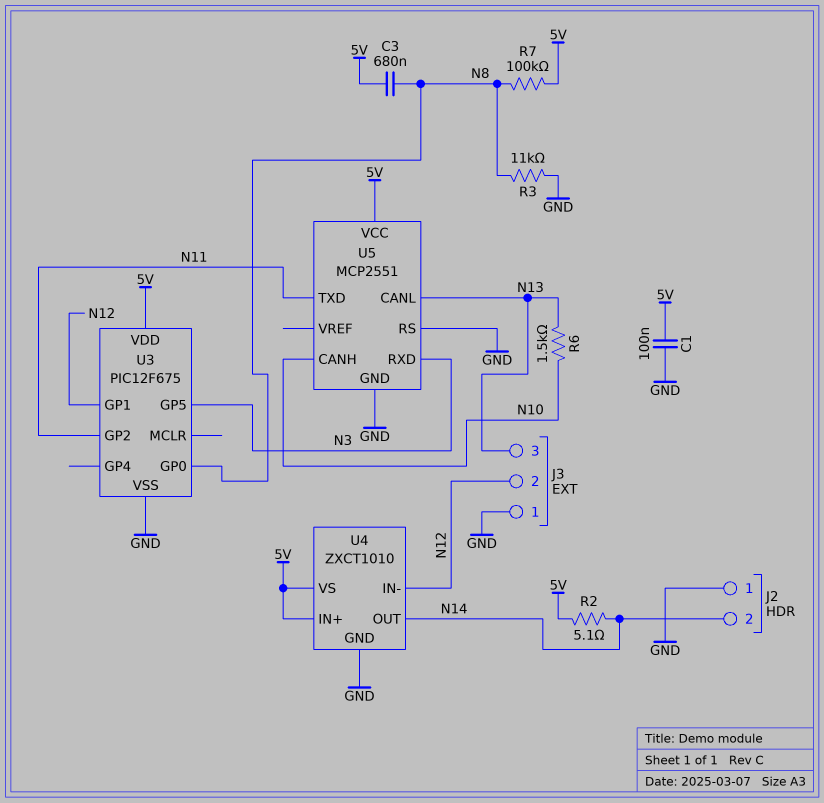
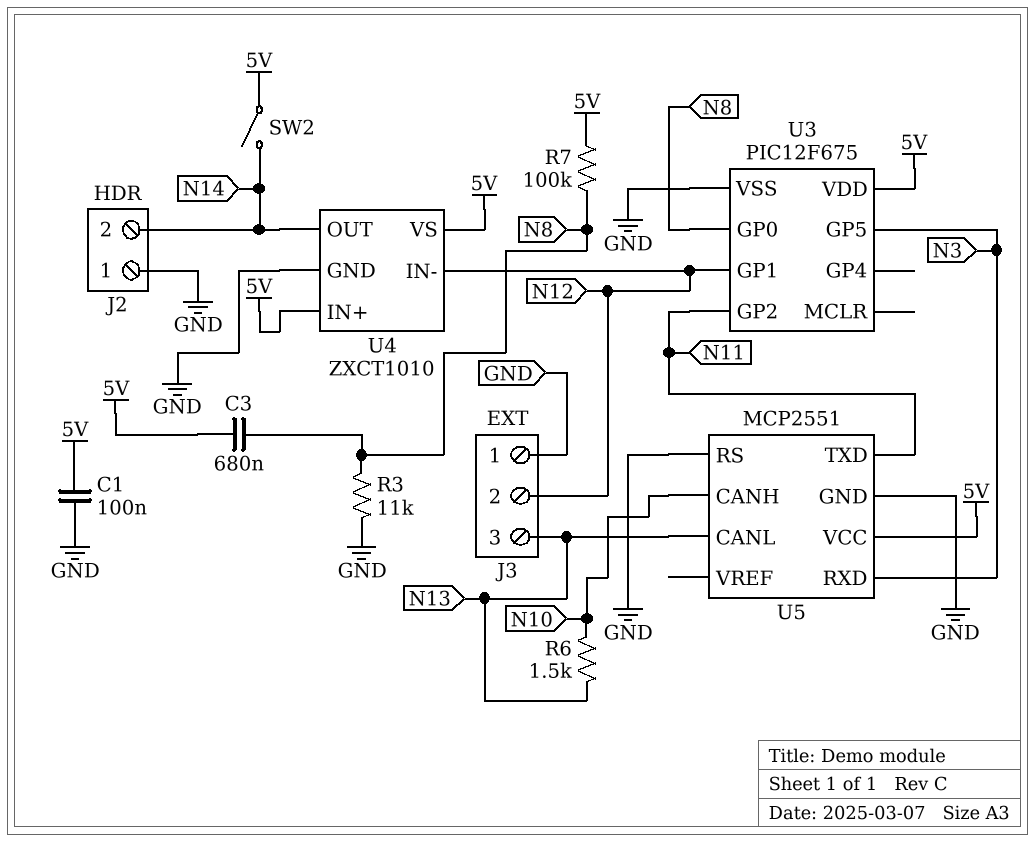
R2: 5.1 (5V, N14) -> none
SW2: none -> switch (5V, N14)

